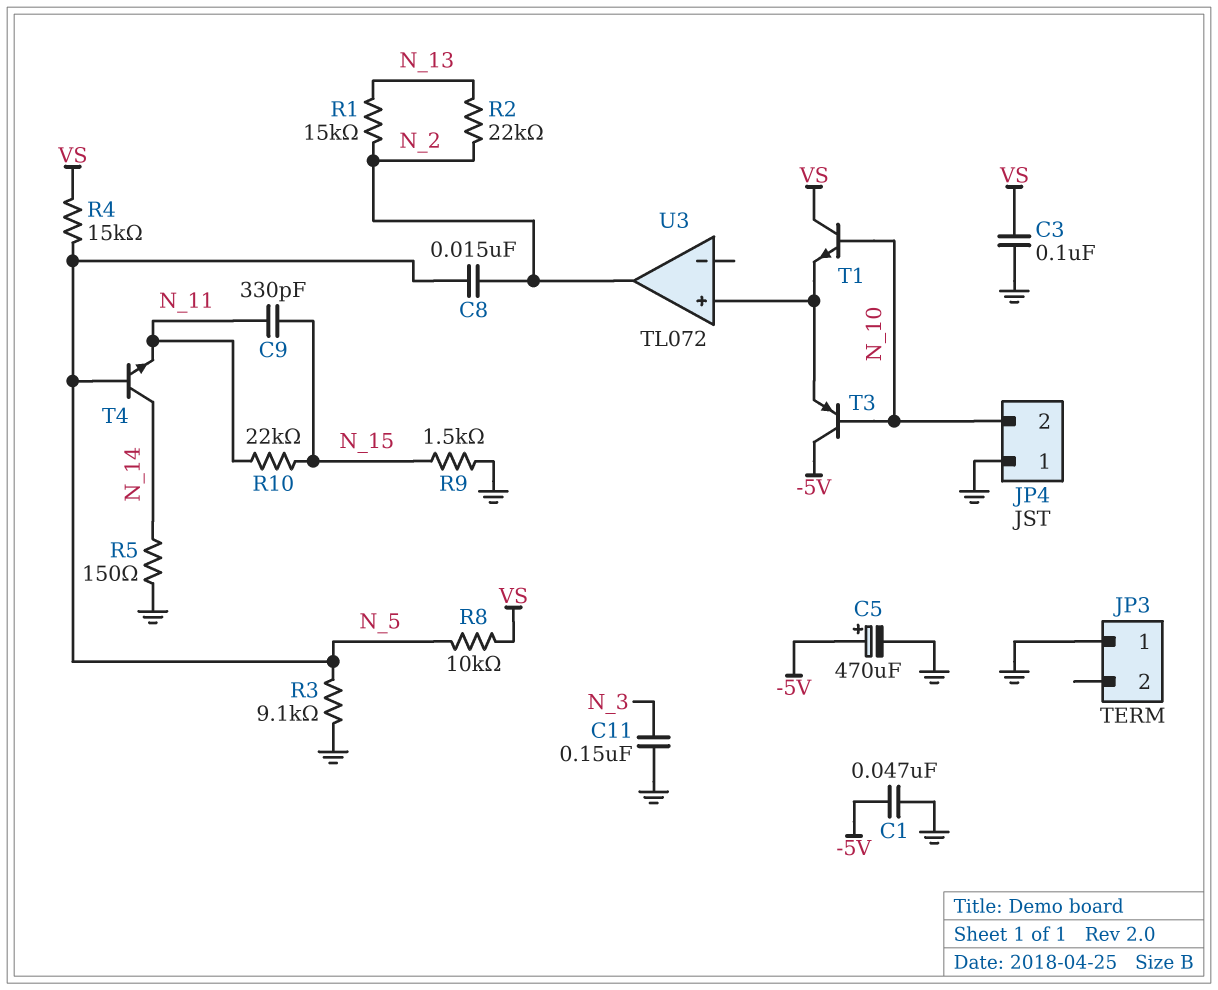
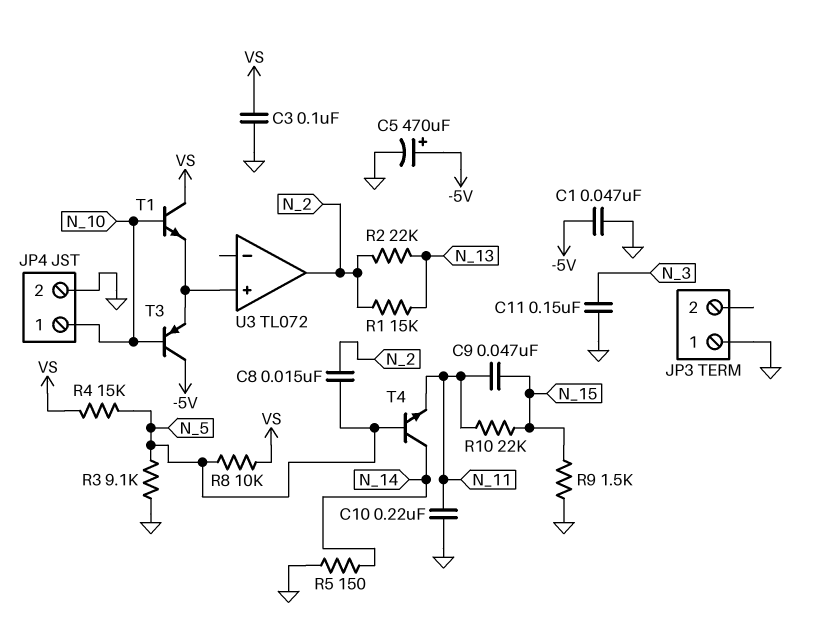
C9: 330pF (N_11, N_15) -> 47nF (N_11, N_15)
C10: none -> 220nF (GND, N_11)
JP4 pin 1: GND -> N_10
JP4 pin 2: N_10 -> GND

